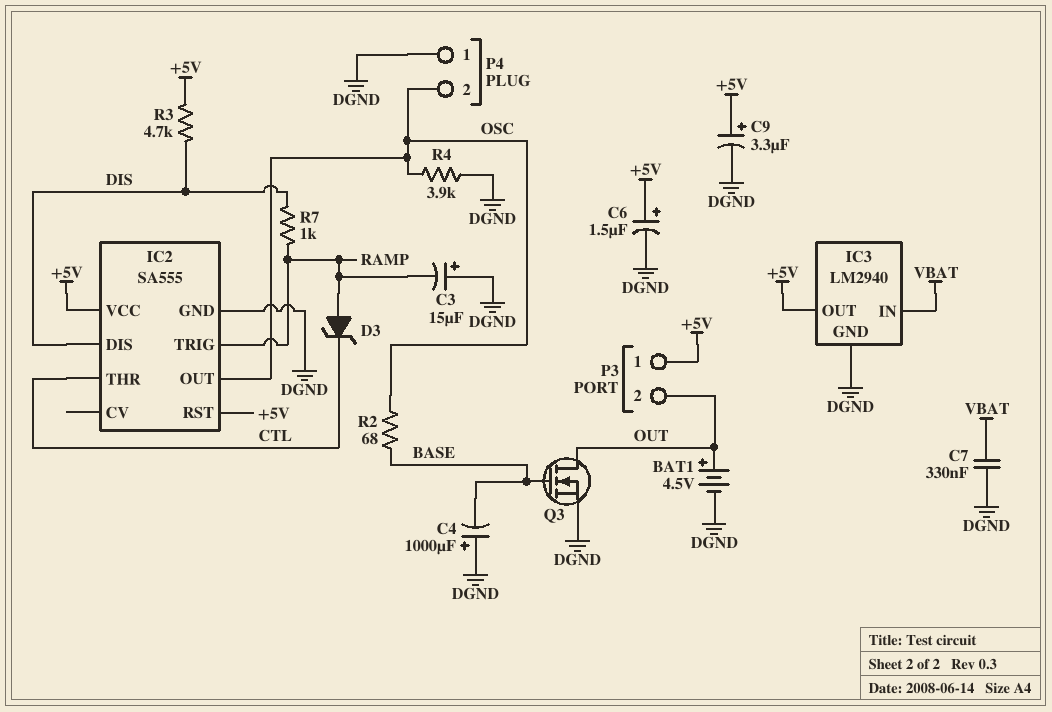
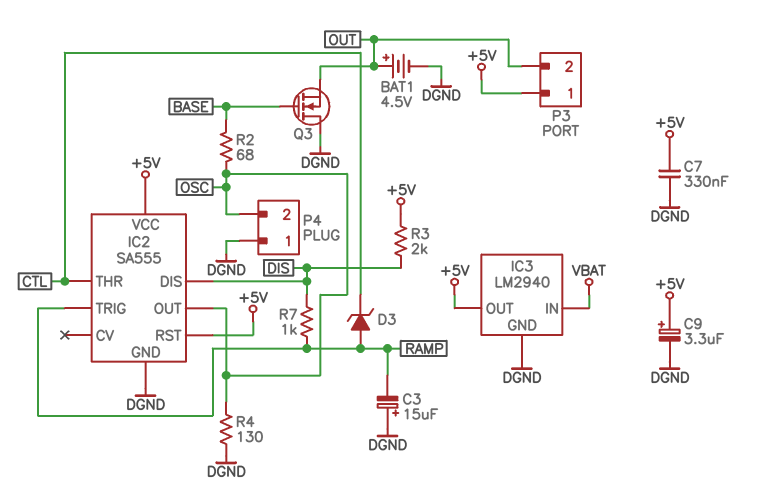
C4: 1000uF (plus DGND, minus BASE) -> none
C6: 1.5uF (plus +5V, minus DGND) -> none
C7: 330nF (DGND, VBAT) -> 330nF (+5V, DGND)
Q3: NMOS (G BASE, D OUT, S DGND) -> NMOS (G BASE, D DGND, S OUT)
R3: 4.7k (+5V, DIS) -> 2k (+5V, DIS)
R4: 3.9k (DGND, OSC) -> 130 (DGND, OSC)

